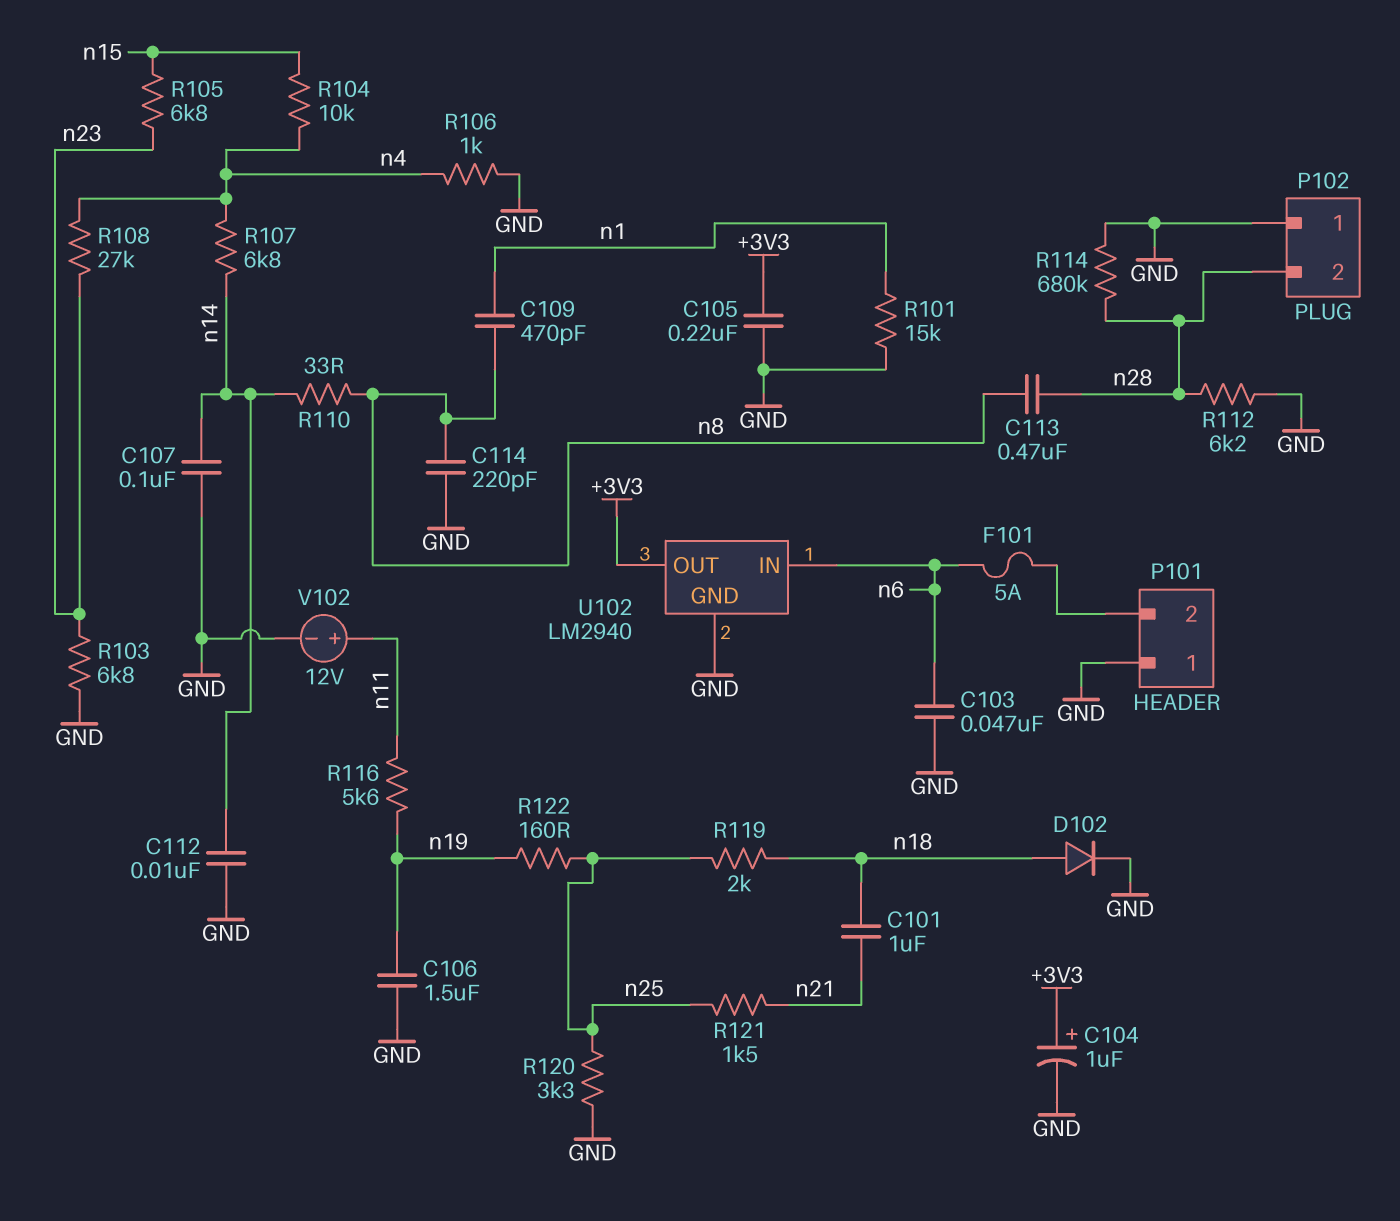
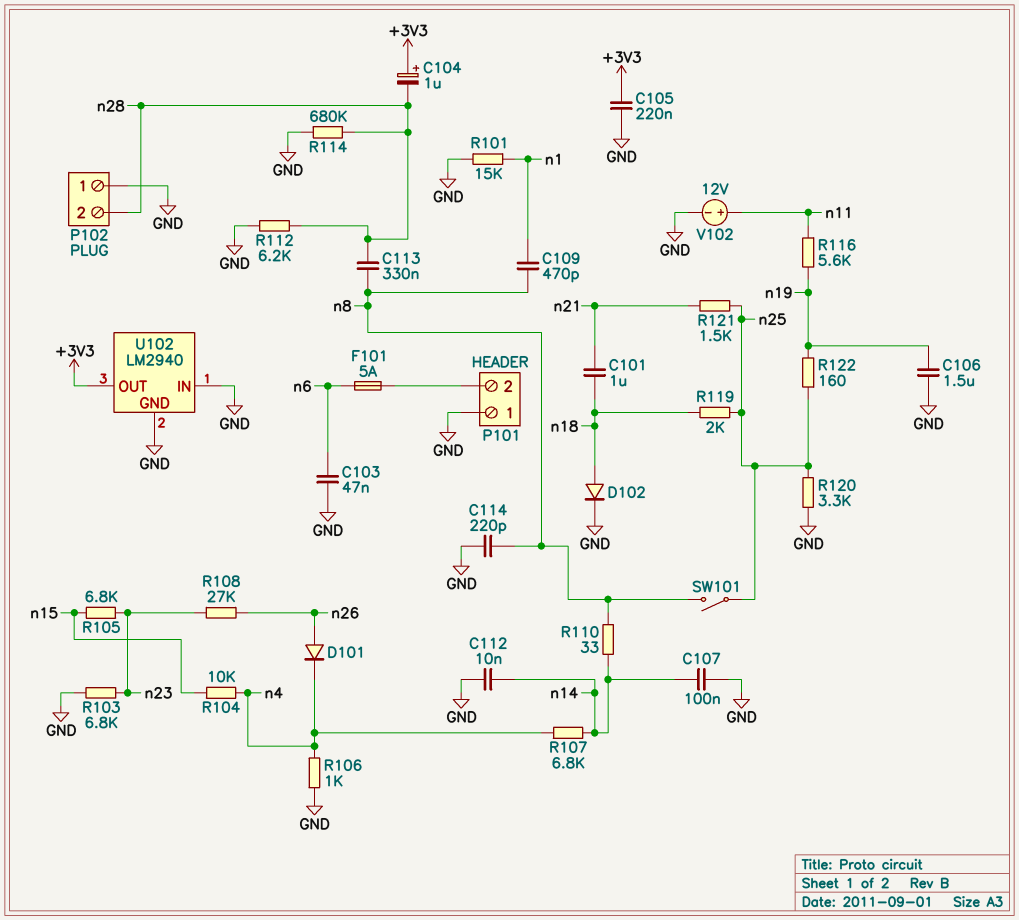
C104: 1uF (plus +3V3, minus GND) -> 1uF (plus +3V3, minus n28)
C113: 470nF (n8, n28) -> 330nF (n8, n28)
D101: none -> diode (A n26, K n4)
R108: 27k (n4, n23) -> 27k (n23, n26)
SW101: none -> switch (n8, n25)
U102 pin IN: n6 -> GND

